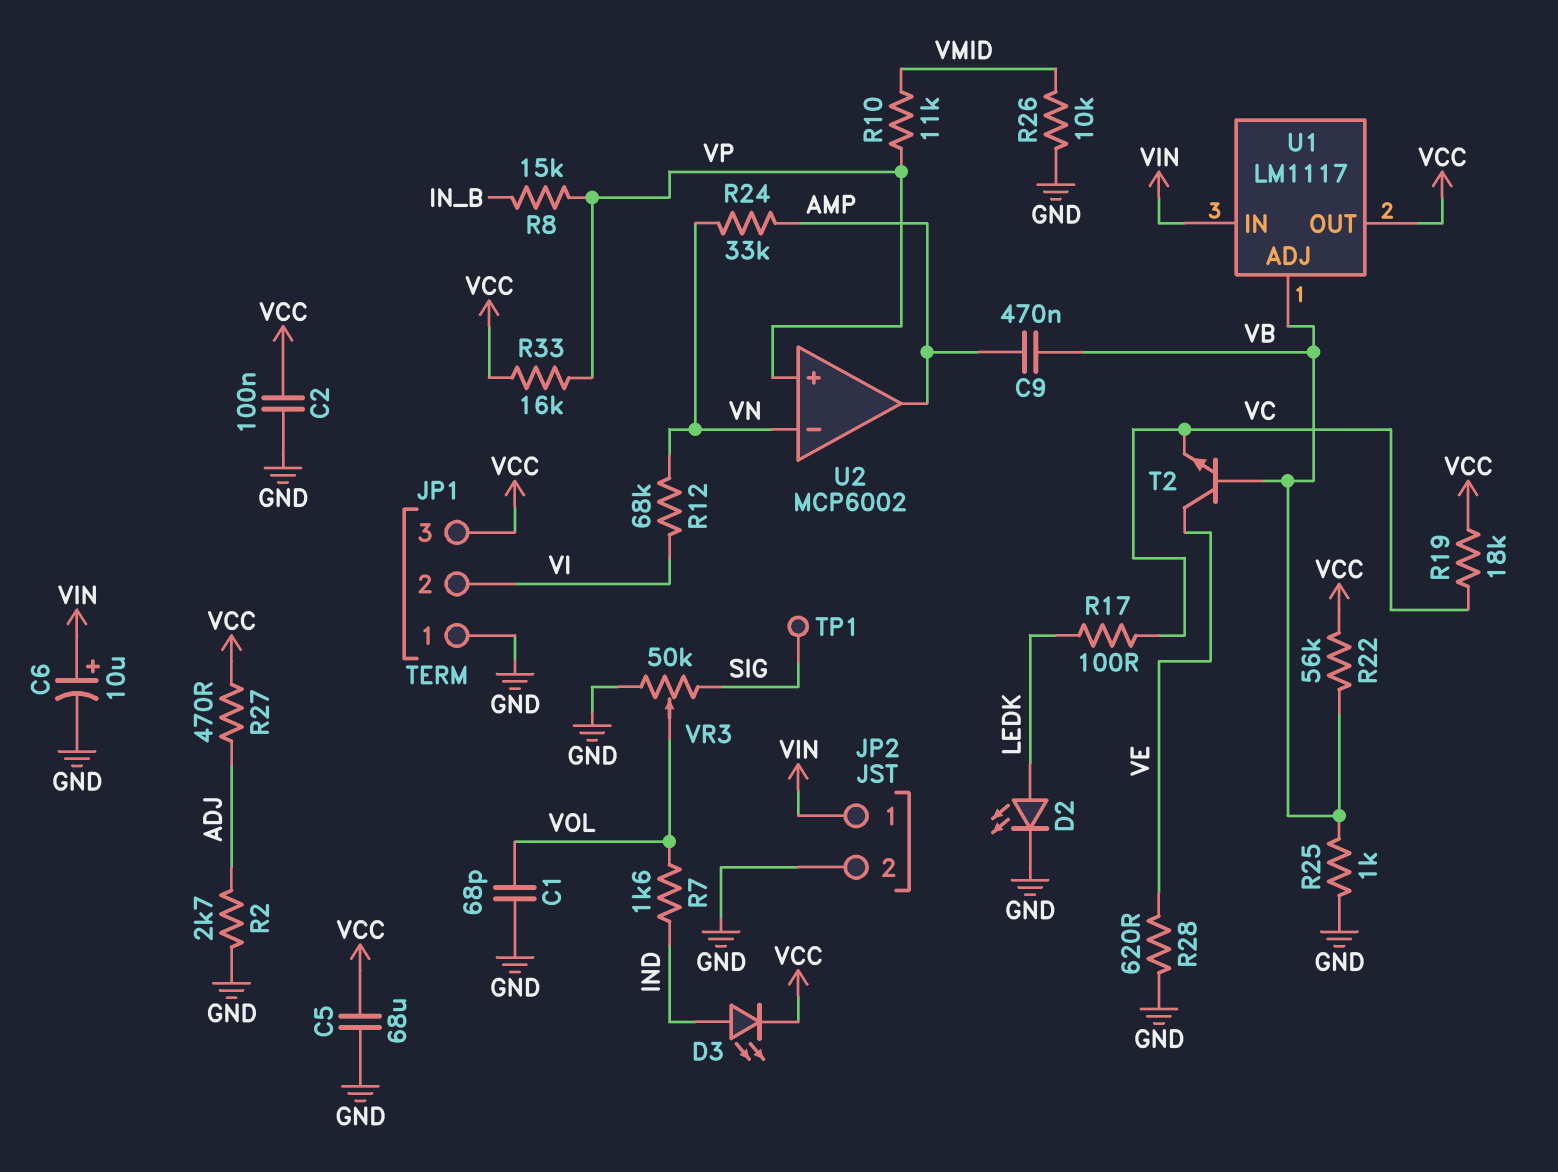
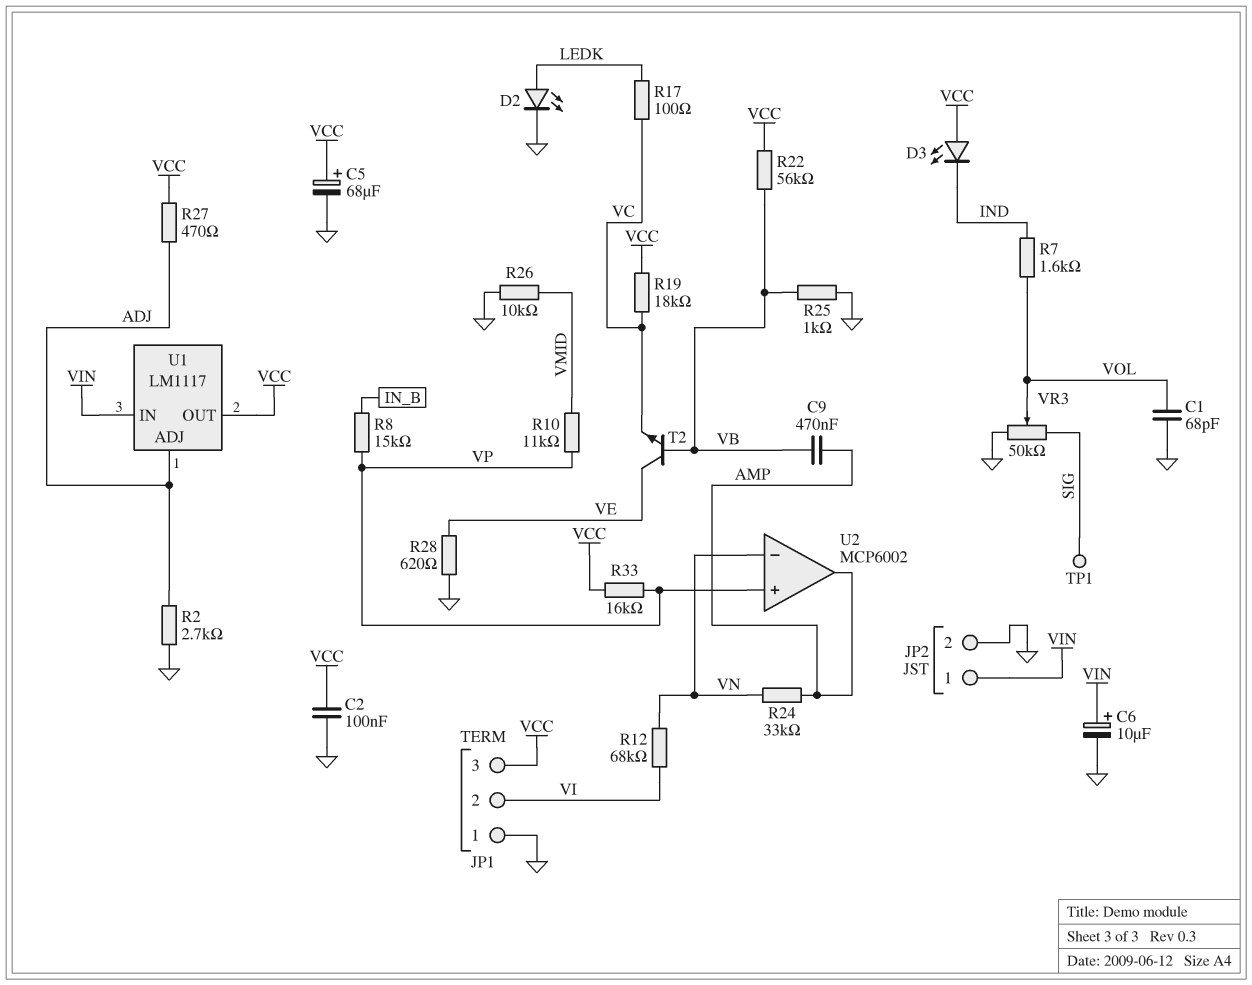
C5: 68uF (GND, VCC) -> 68uF (plus VCC, minus GND)
D3: LED (A IND, K VCC) -> LED (A VCC, K IND)
U1 pin ADJ: VB -> ADJ

